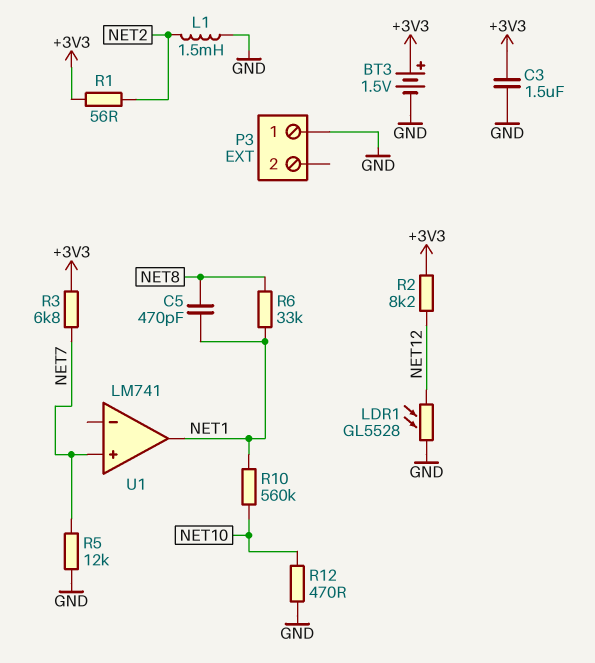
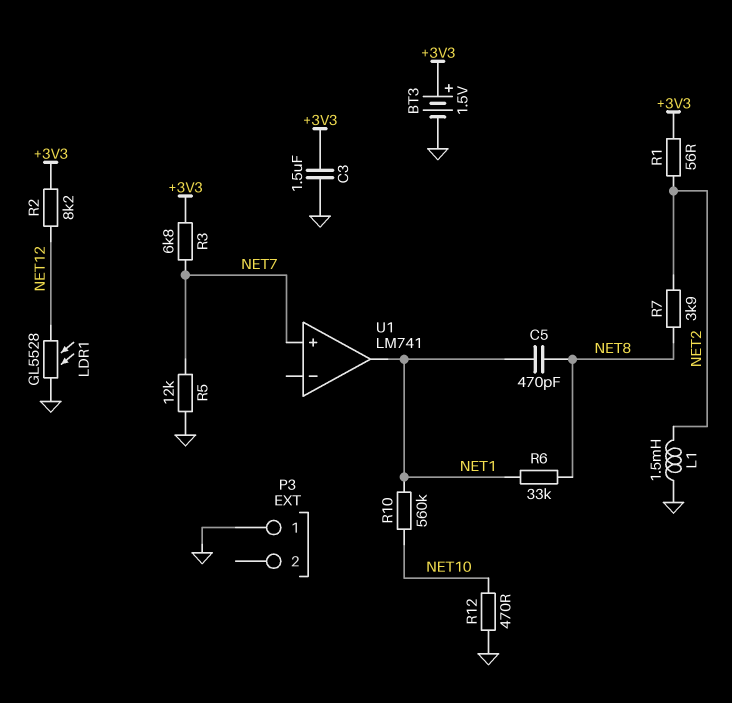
R7: none -> 3.9k (NET2, NET8)

